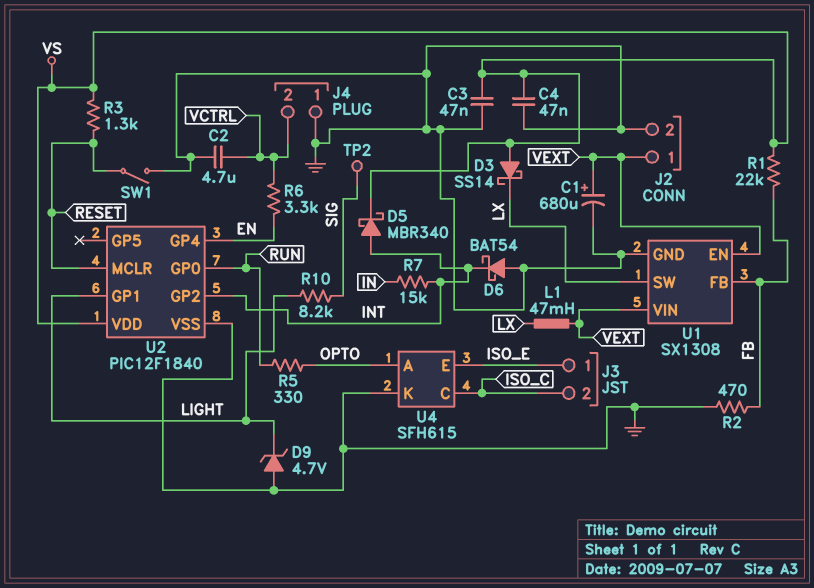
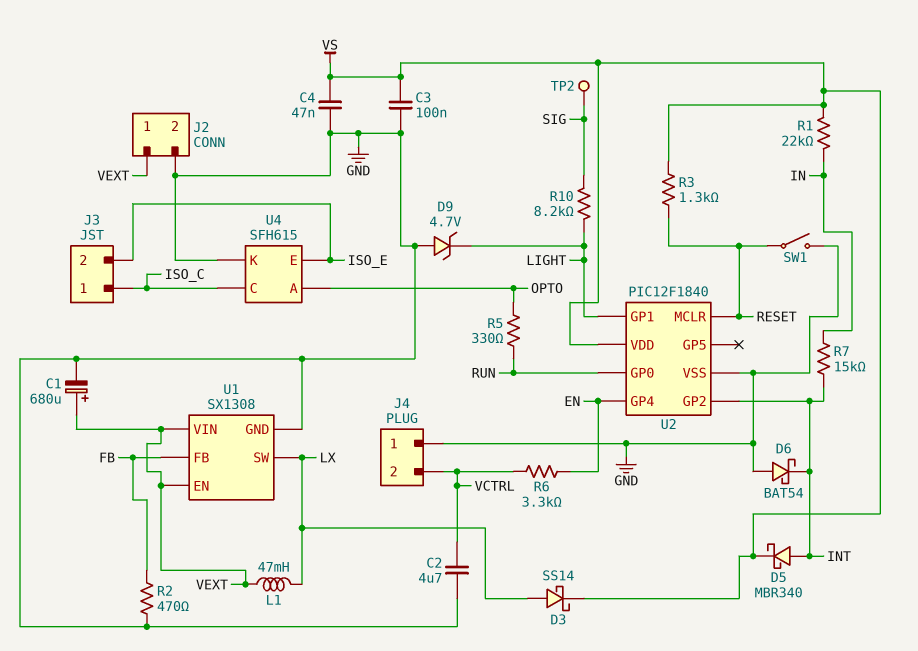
C3: 47nF (GND, VS) -> 100nF (GND, VS)
D3: schottky SS14 (A VS, K LX) -> schottky SS14 (A LX, K VS)
J3 pin 1: ISO_E -> ISO_C
J3 pin 2: ISO_C -> ISO_E
R1: 22k (FB, VS) -> 22k (IN, VS)

